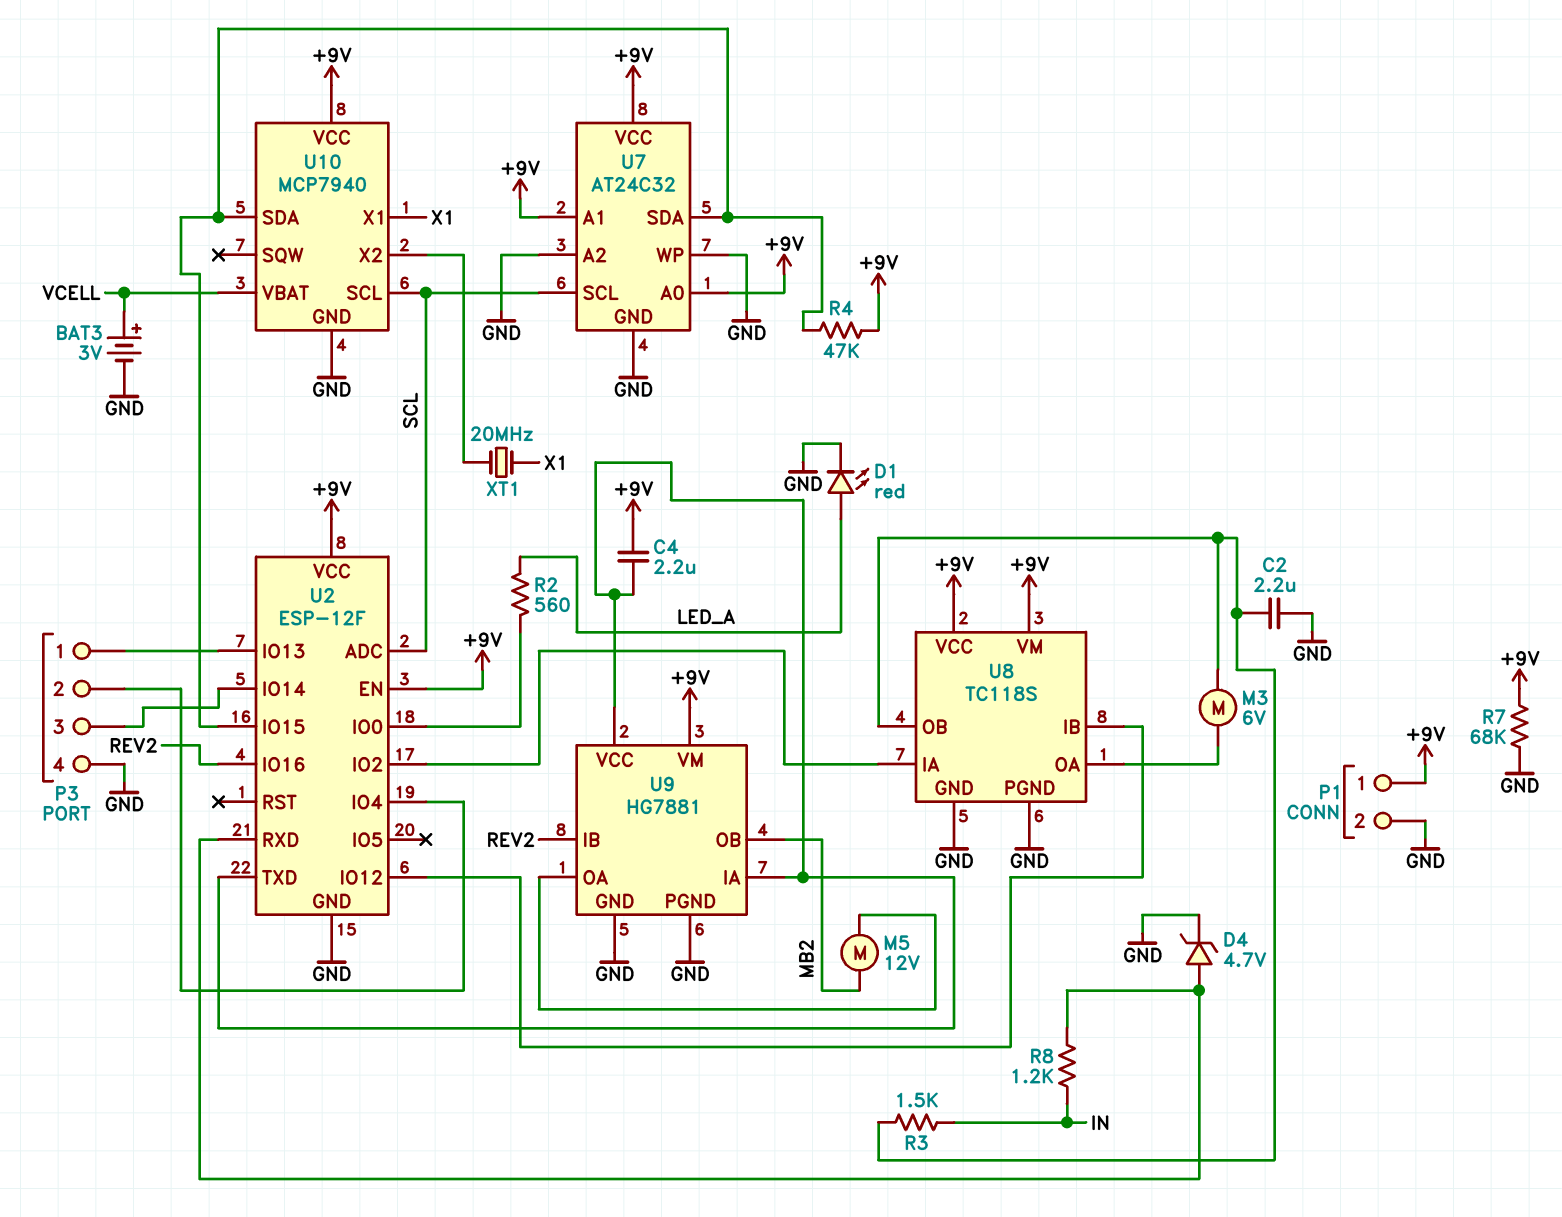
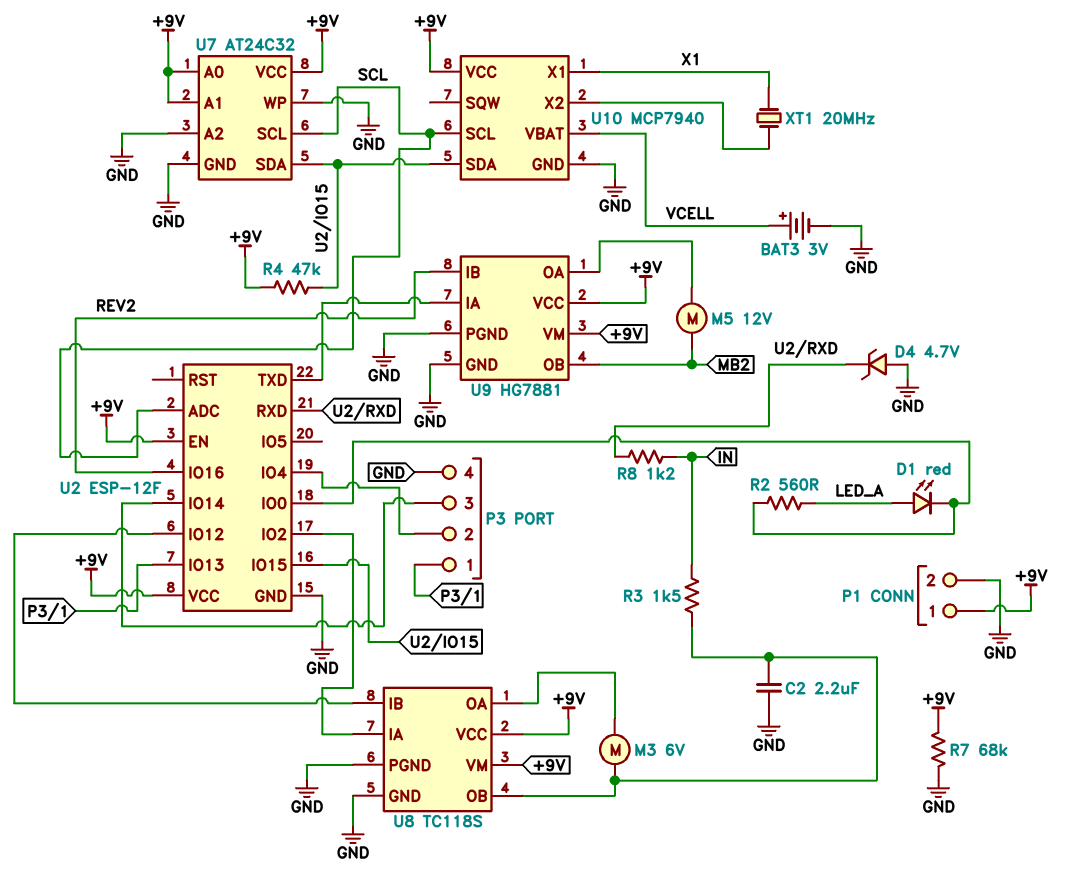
C4: 2.2uF (+9V, U2/TXD) -> none
D1: LED red (A LED_A, K GND) -> LED red (A LED_A, K U2/IO0)
D4: zener 4.7V (A U2/RXD, K GND) -> zener 4.7V (A GND, K U2/RXD)
U9 pin VCC: U2/TXD -> +9V

